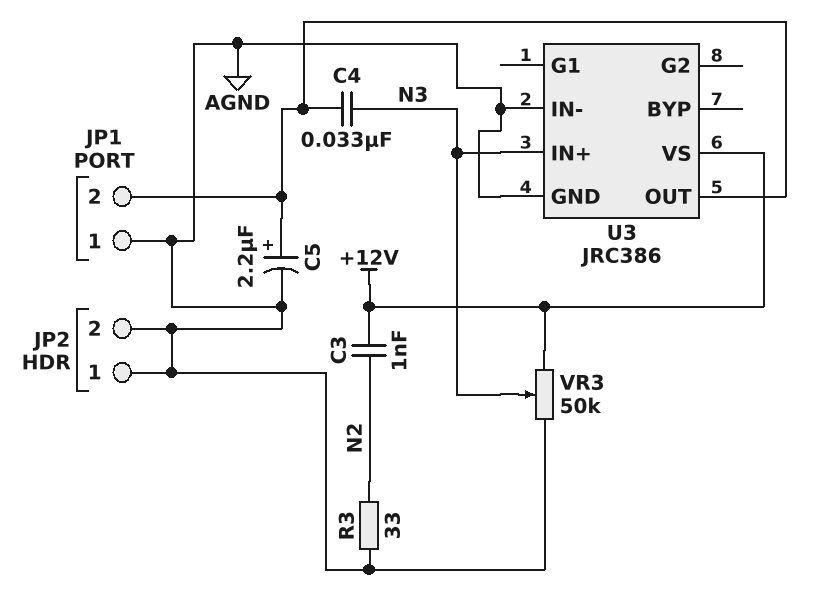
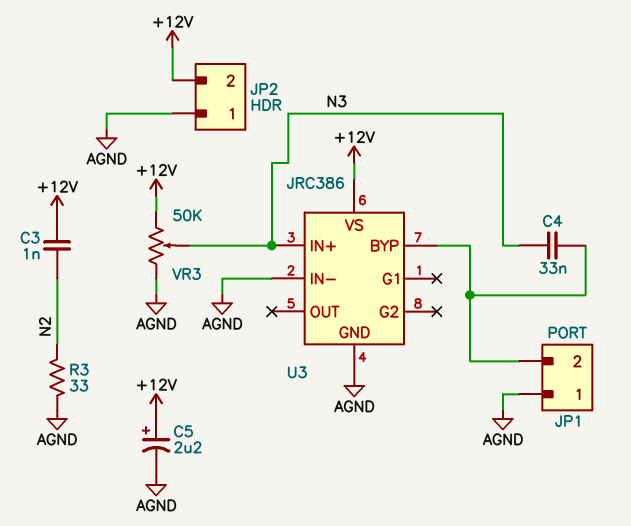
C5: 2.2uF (plus JP1/2, minus AGND) -> 2.2uF (plus +12V, minus AGND)
JP2 pin 2: AGND -> +12V
U3 pin BYP: none -> JP1/2
U3 pin OUT: JP1/2 -> none

